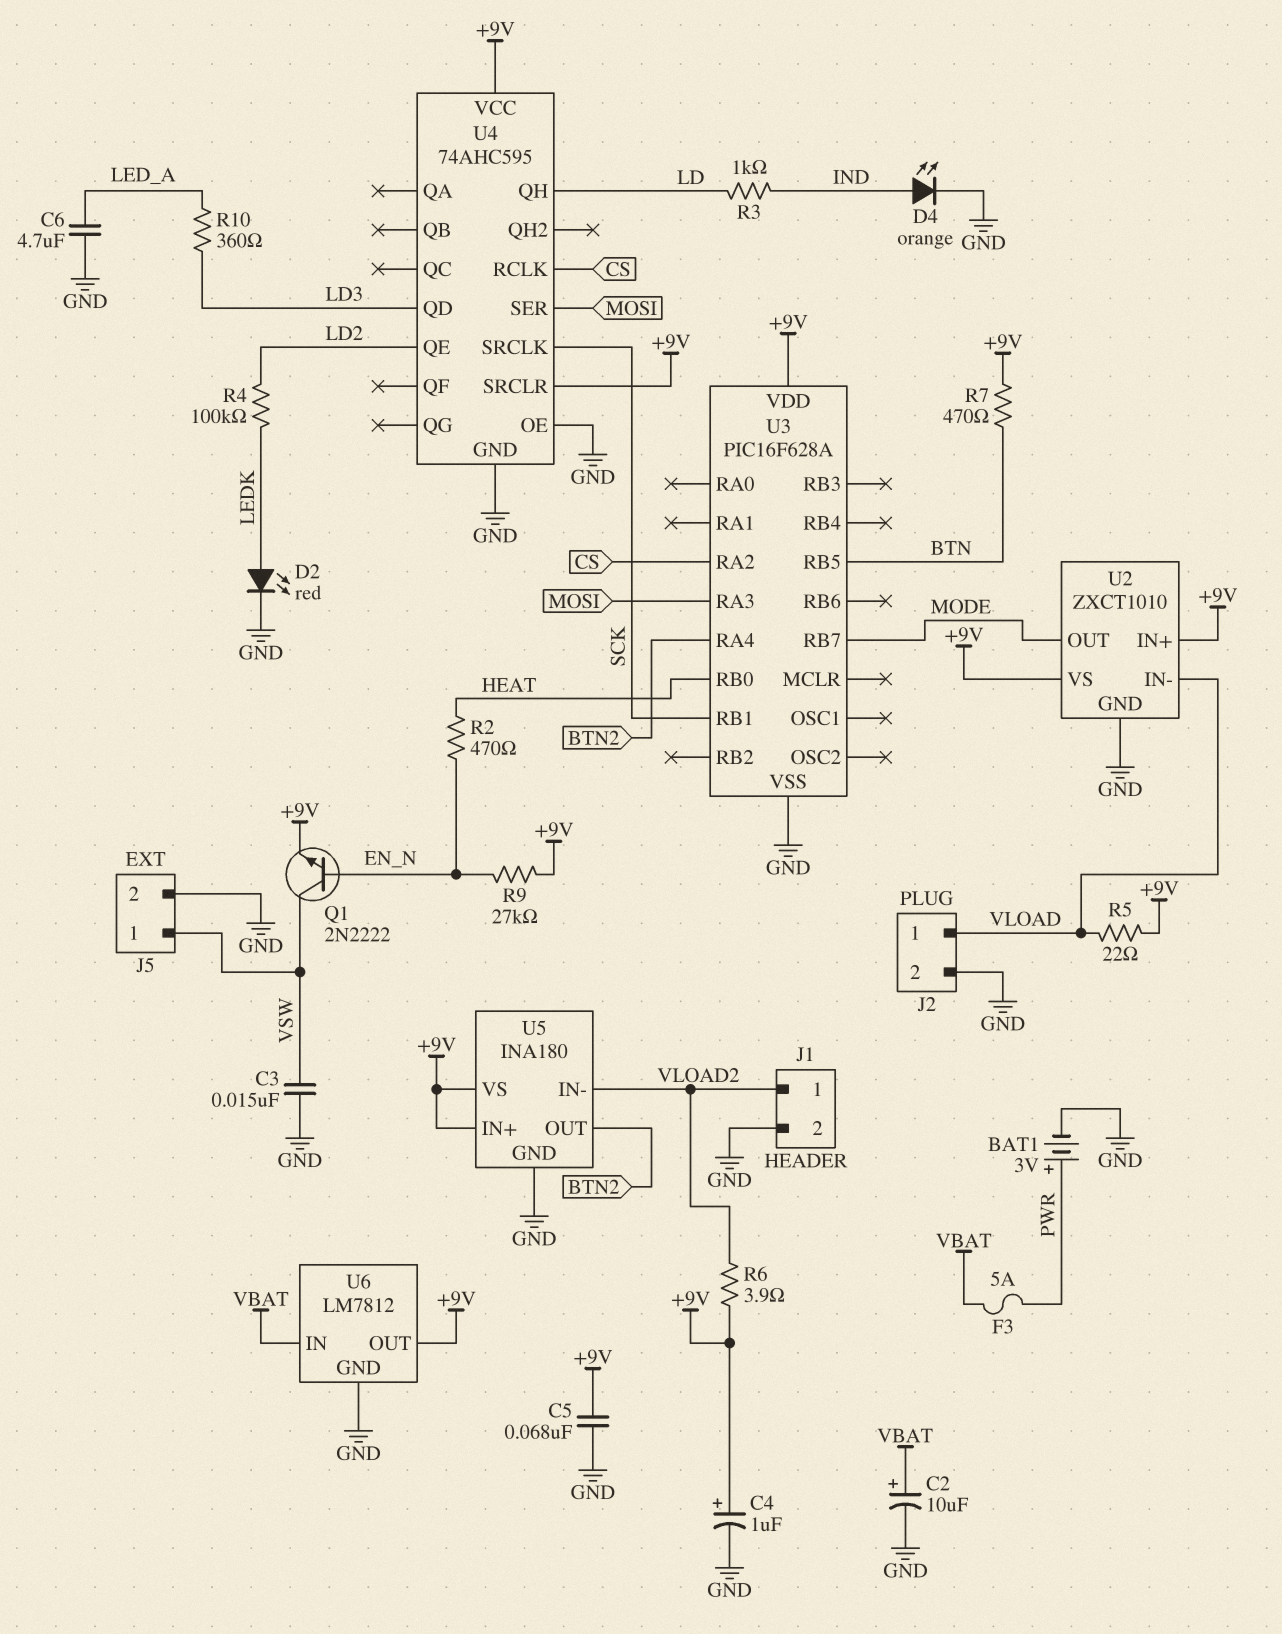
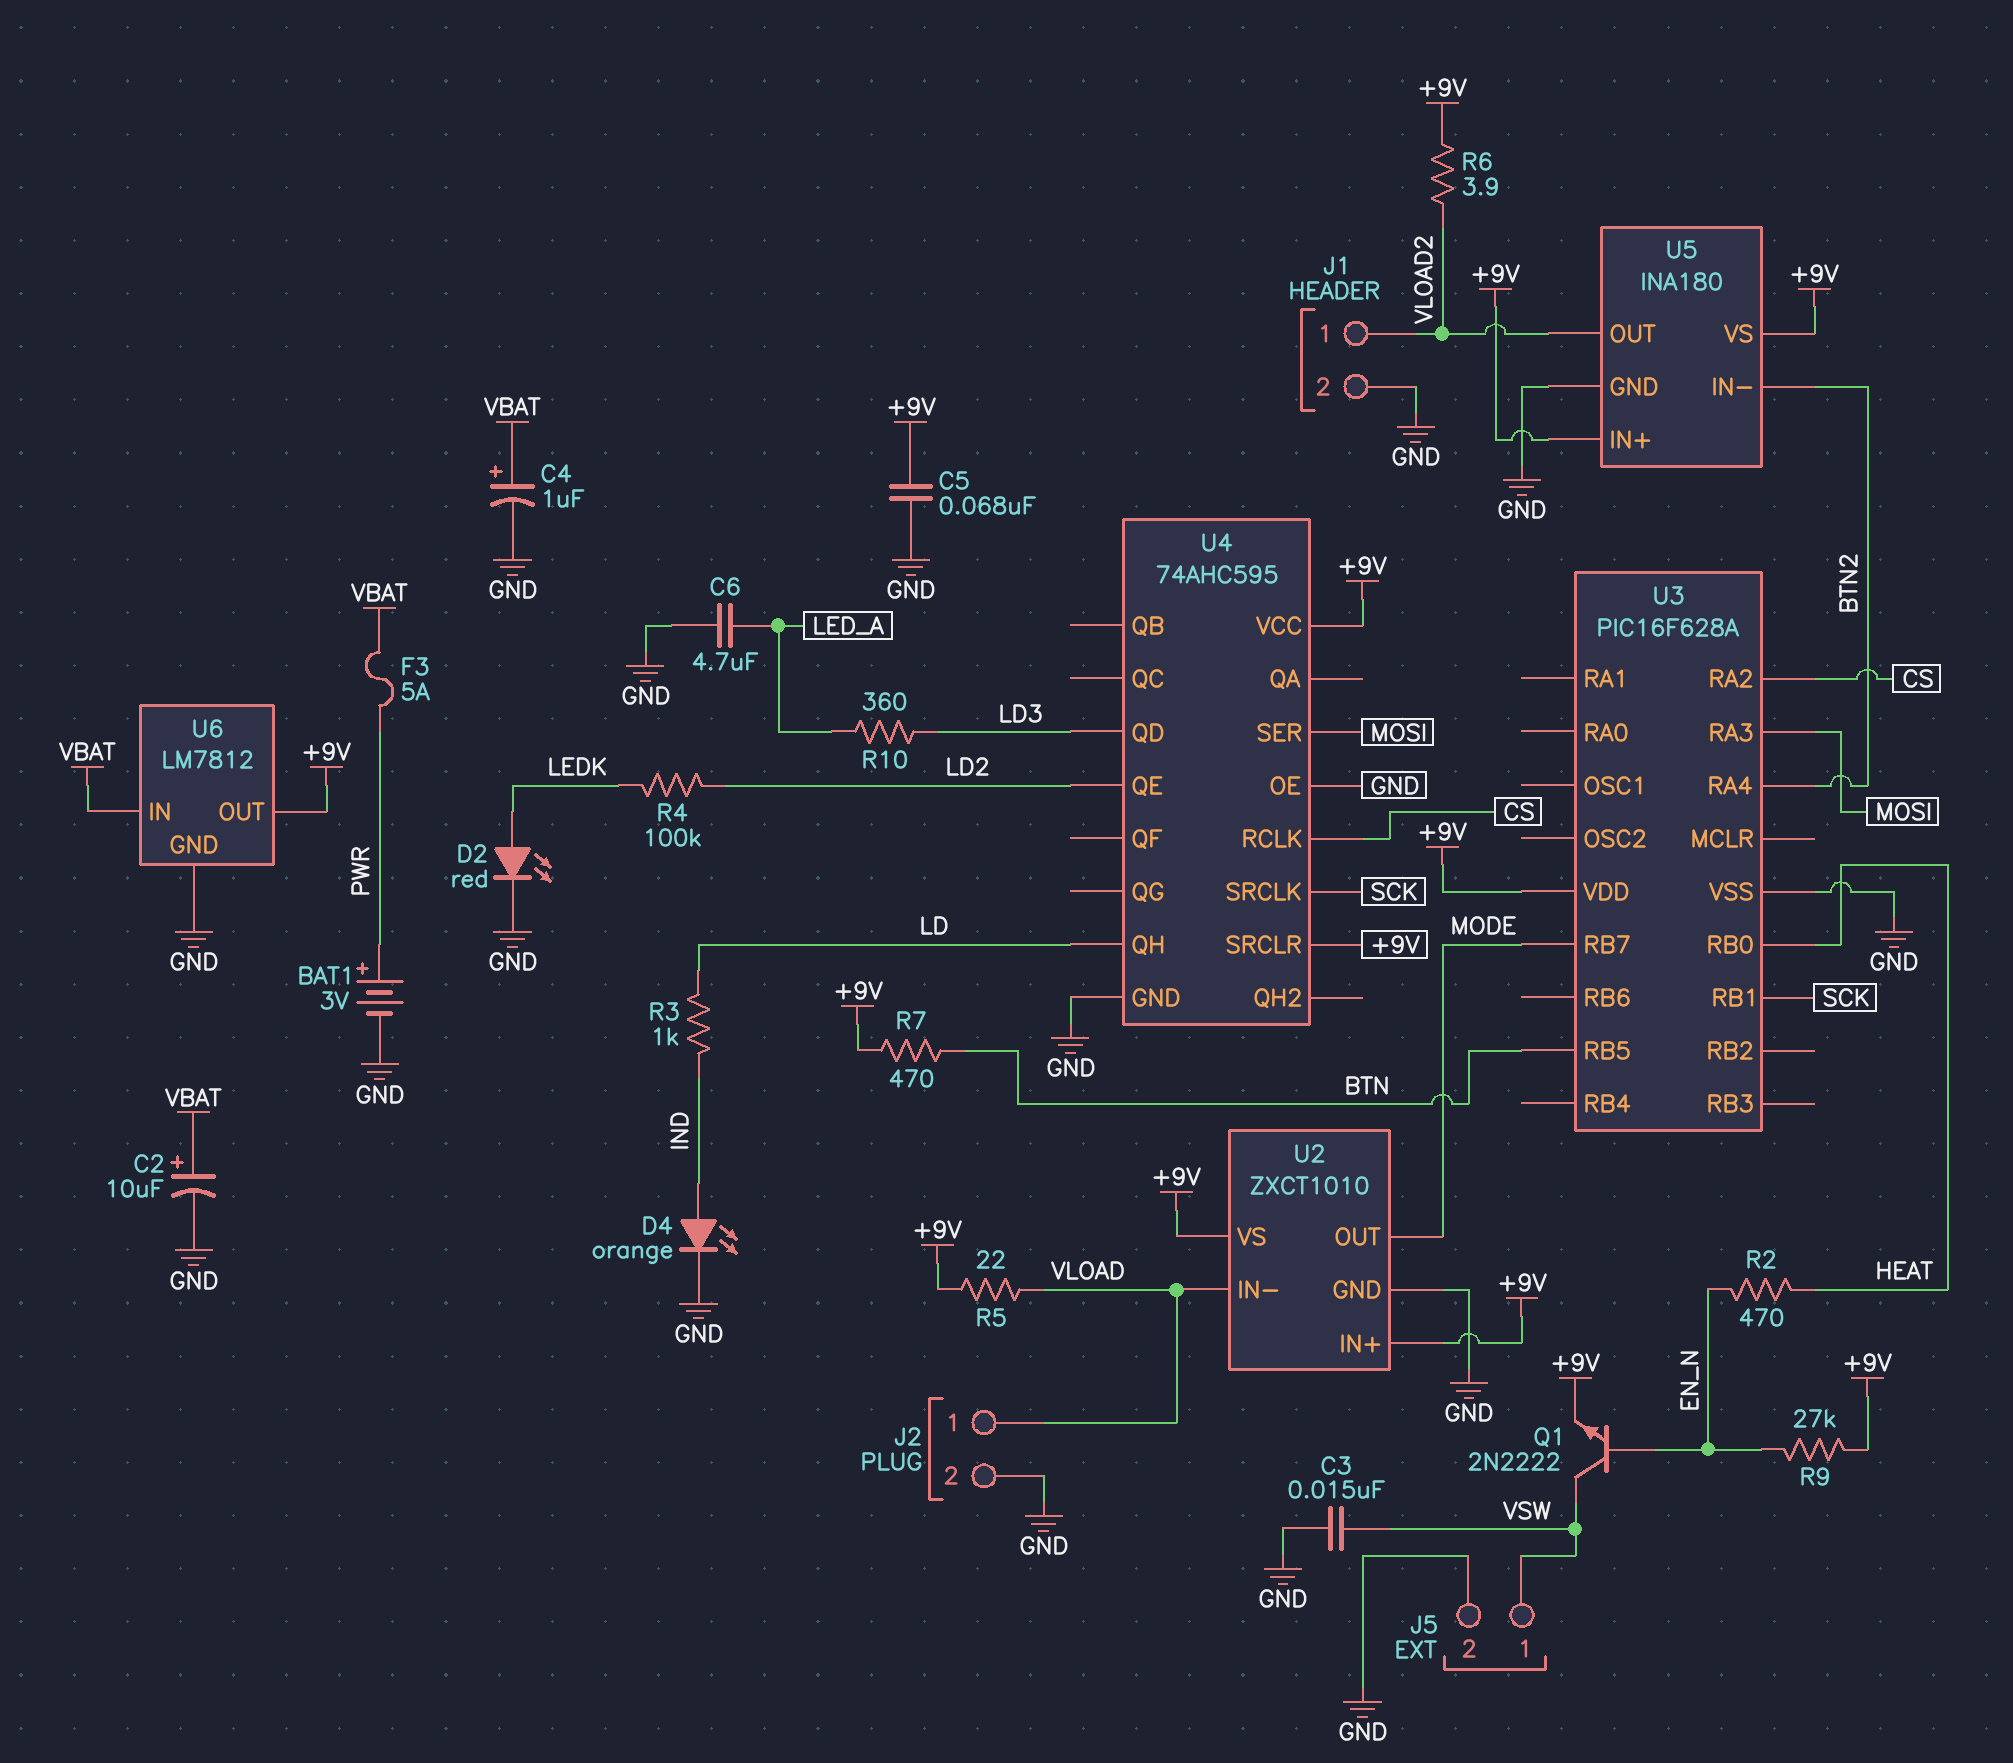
C4: 1uF (plus +9V, minus GND) -> 1uF (plus VBAT, minus GND)
U5 pin IN-: VLOAD2 -> BTN2
U5 pin OUT: BTN2 -> VLOAD2

